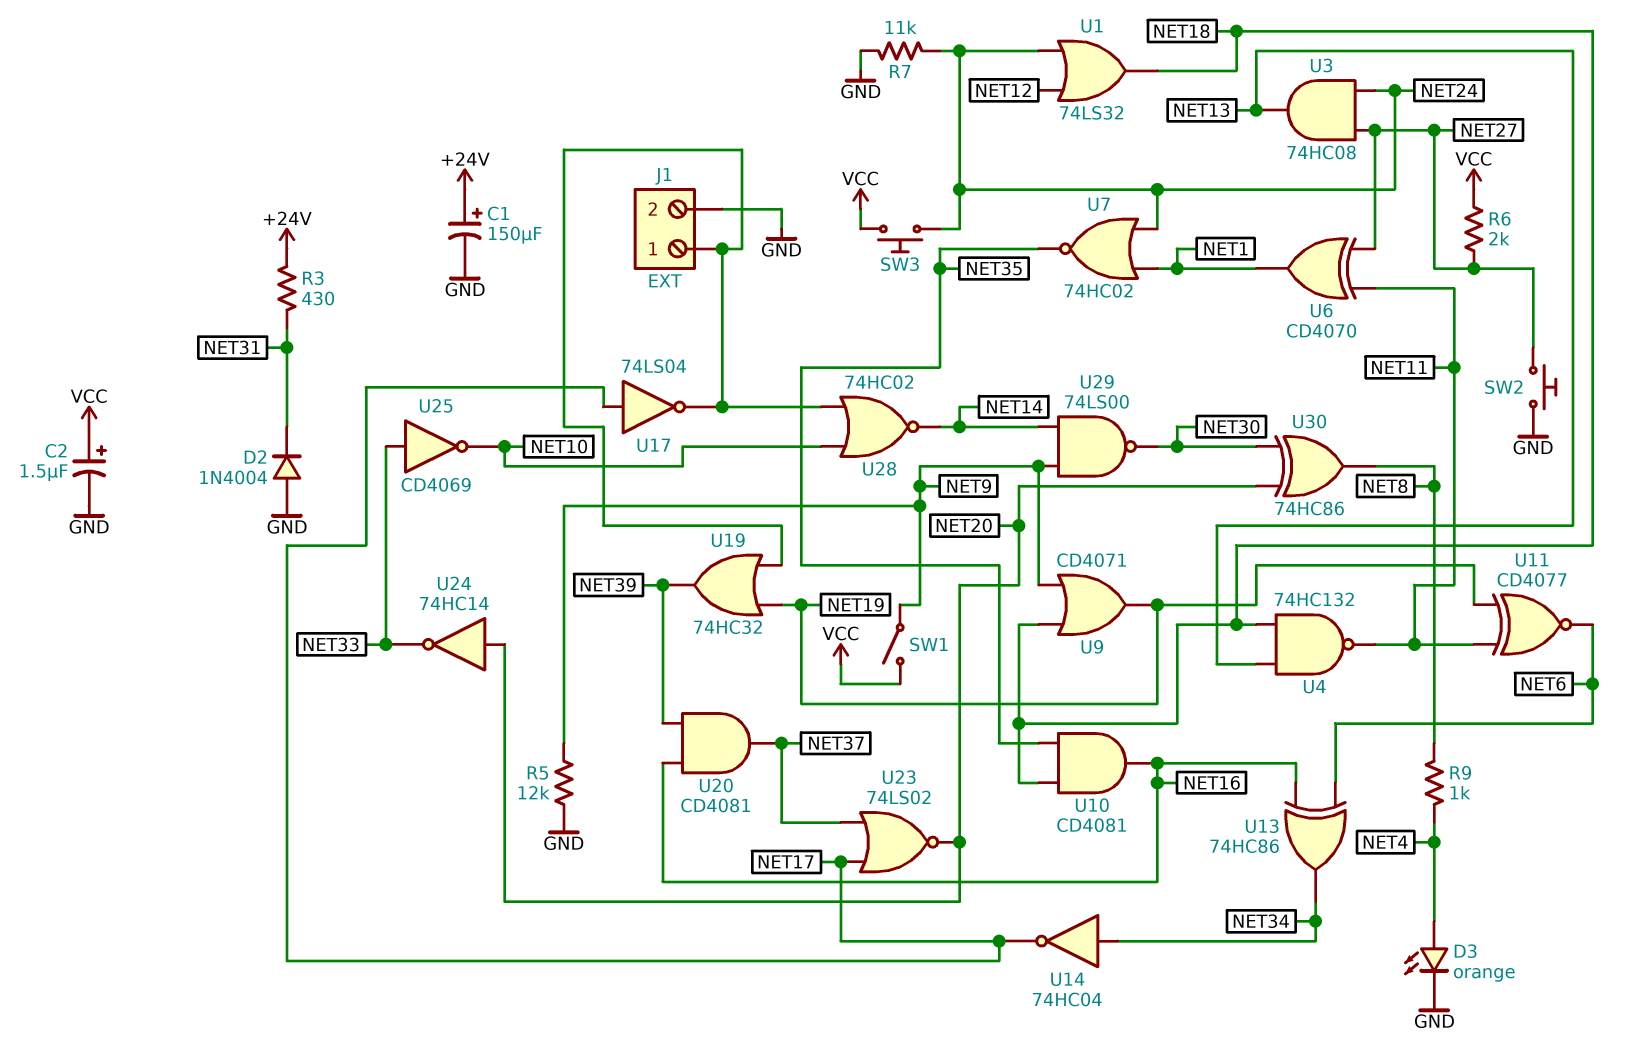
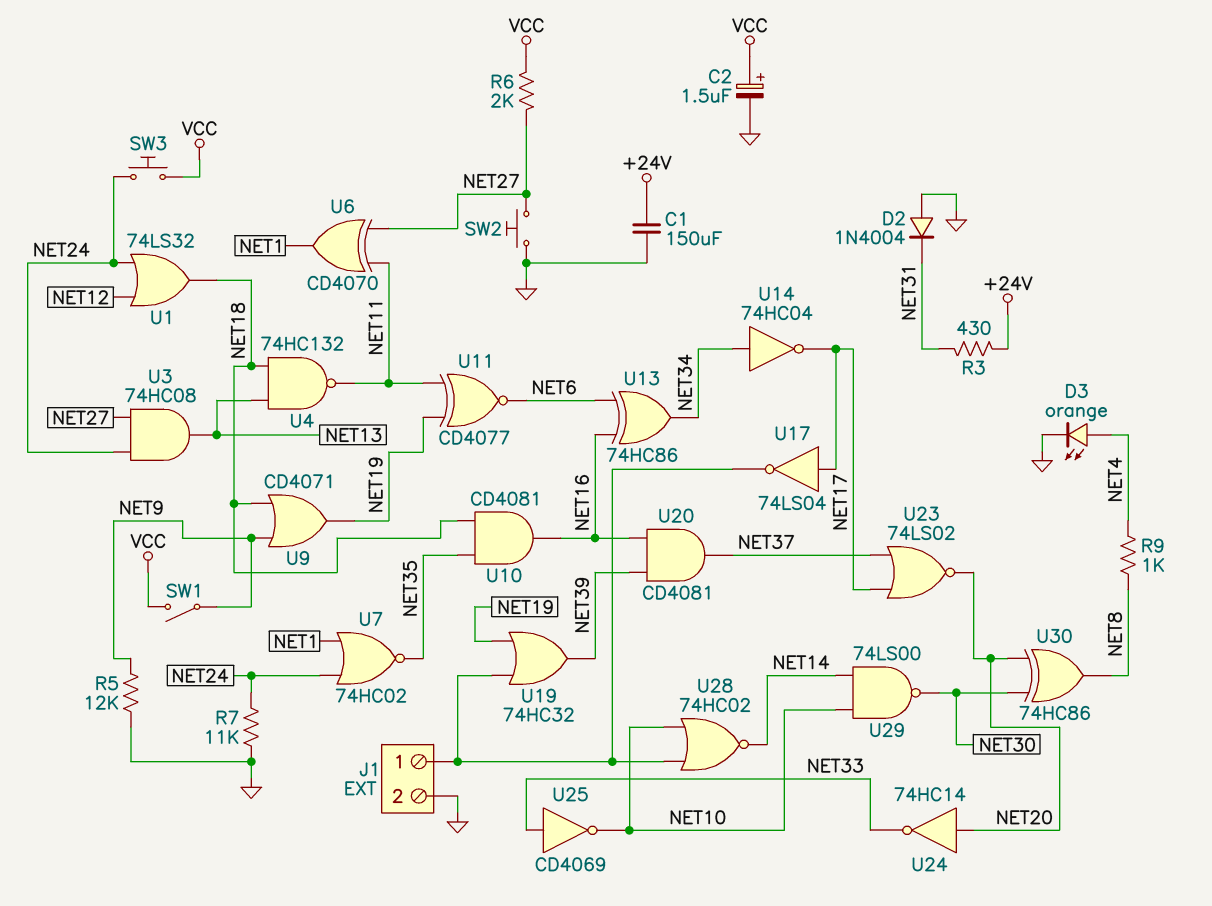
C1: 150uF (plus +24V, minus GND) -> 150uF (+24V, GND)
U29: NAND 74LS00 (in NET9, in NET14, out NET30) -> NAND 74LS00 (in NET10, in NET14, out NET30)

